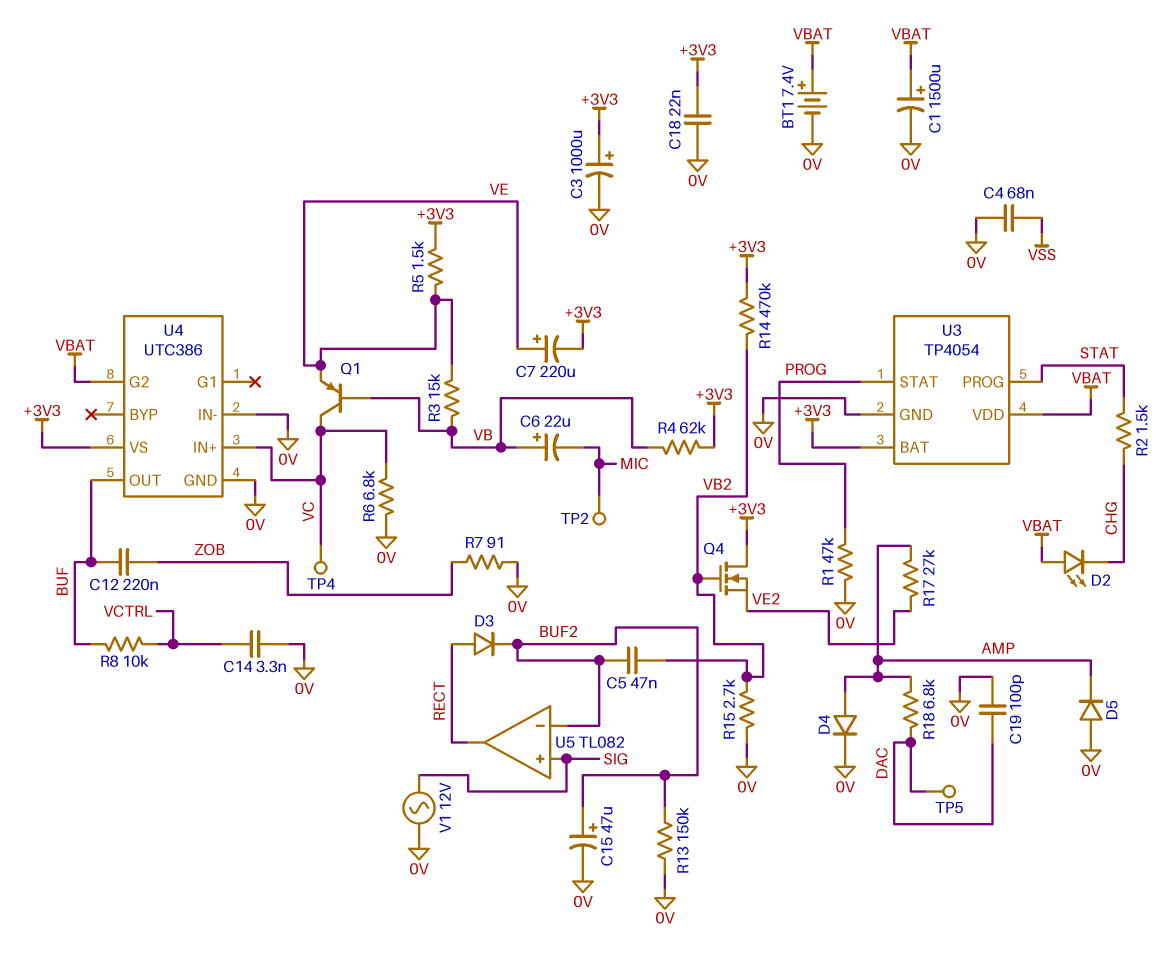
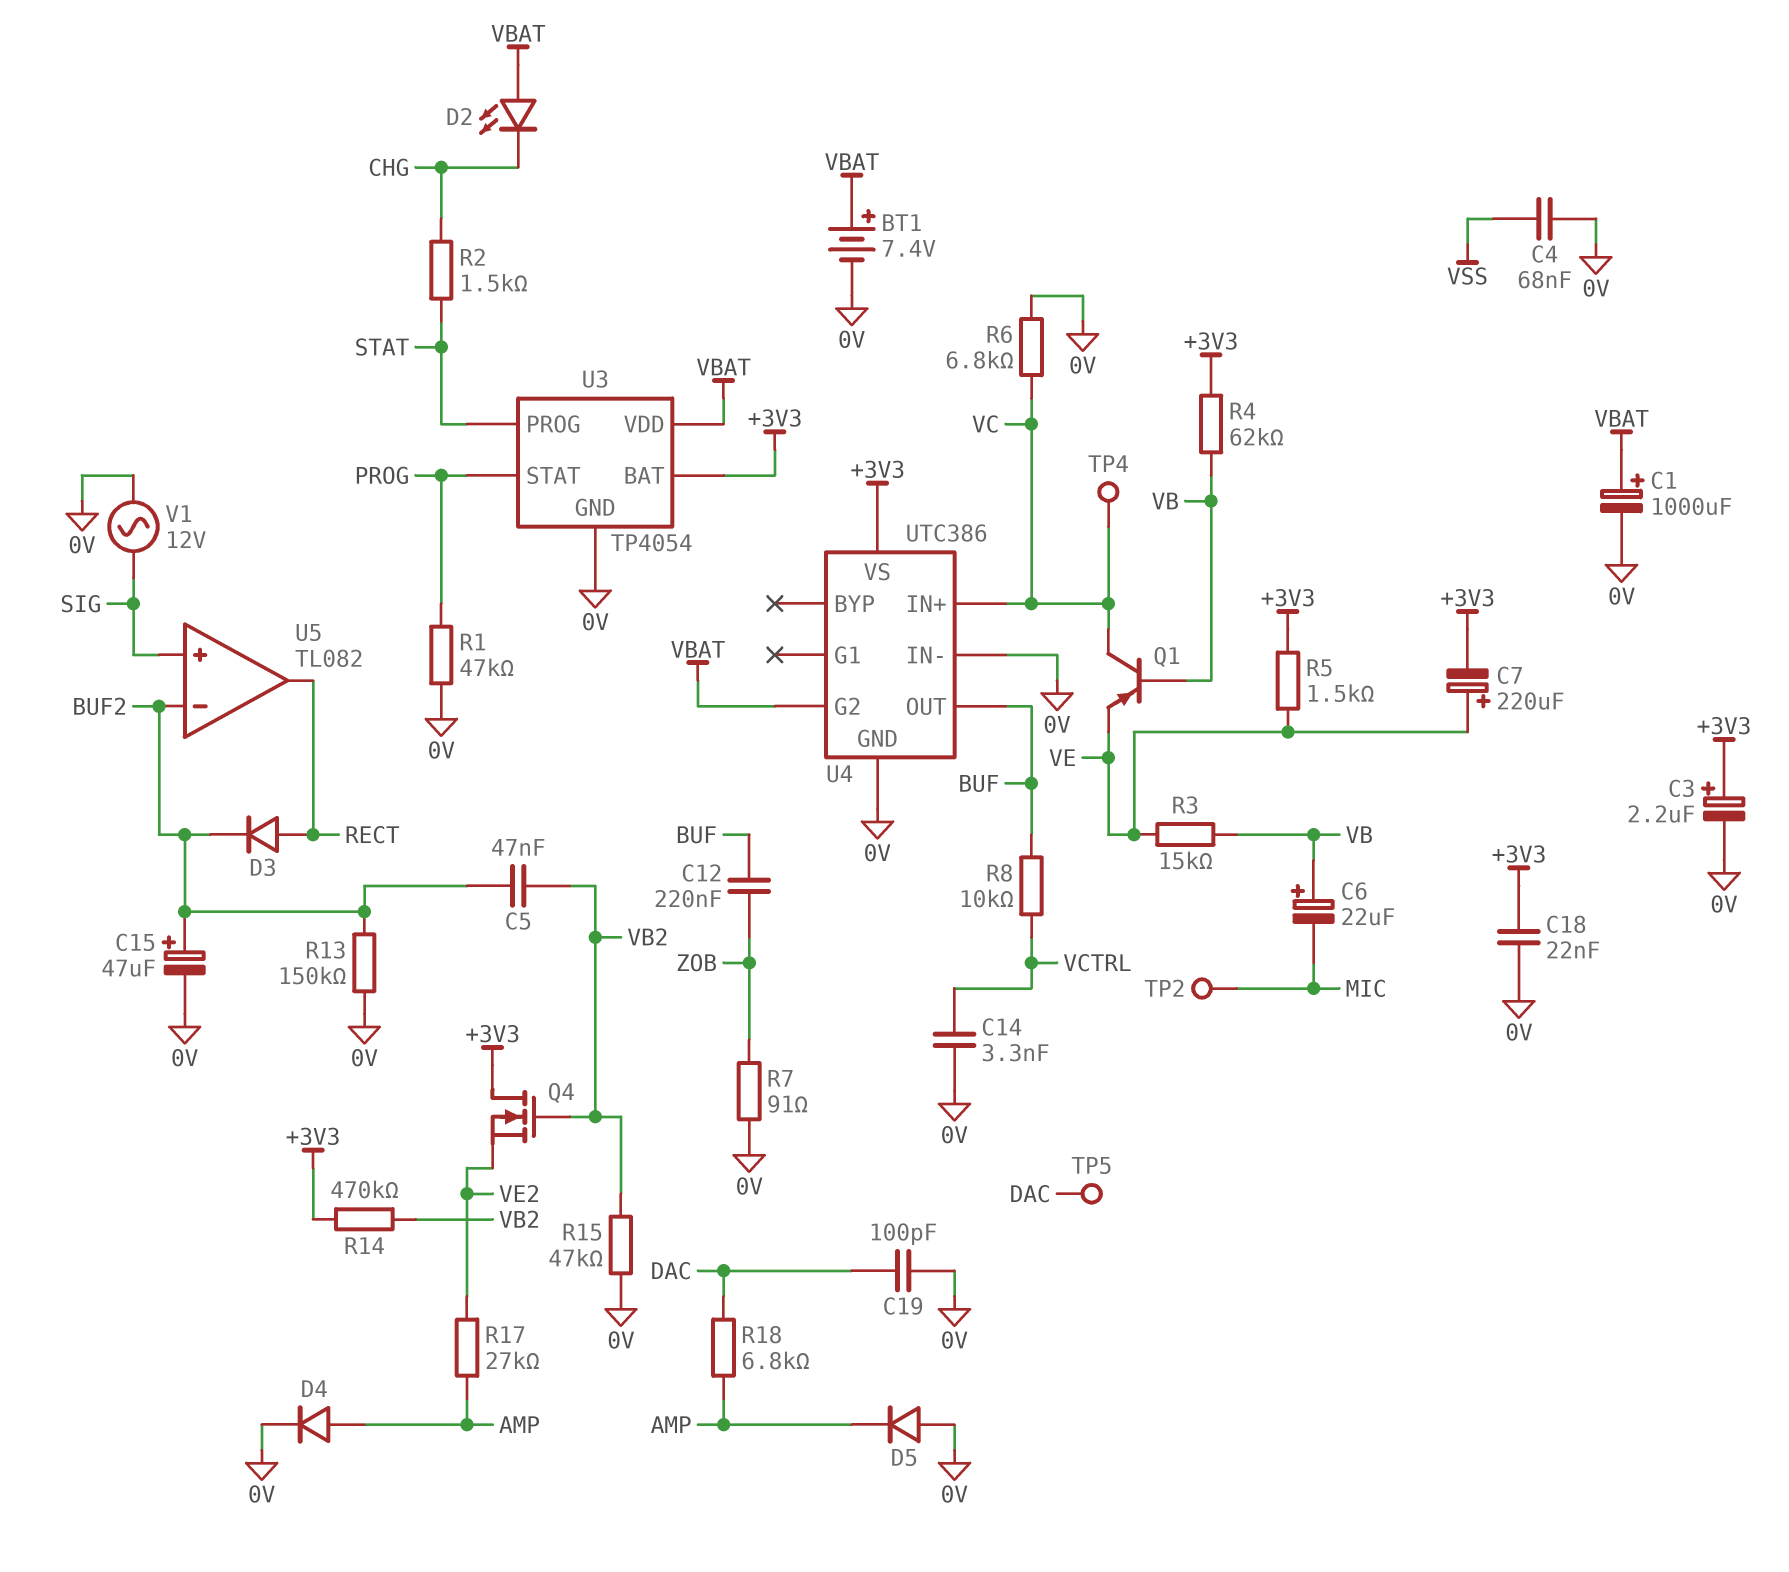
C1: 1500uF (plus VBAT, minus 0V) -> 1000uF (plus VBAT, minus 0V)
C3: 1000uF (plus +3V3, minus 0V) -> 2.2uF (plus +3V3, minus 0V)
R15: 2.7k (0V, VB2) -> 47k (0V, VB2)

